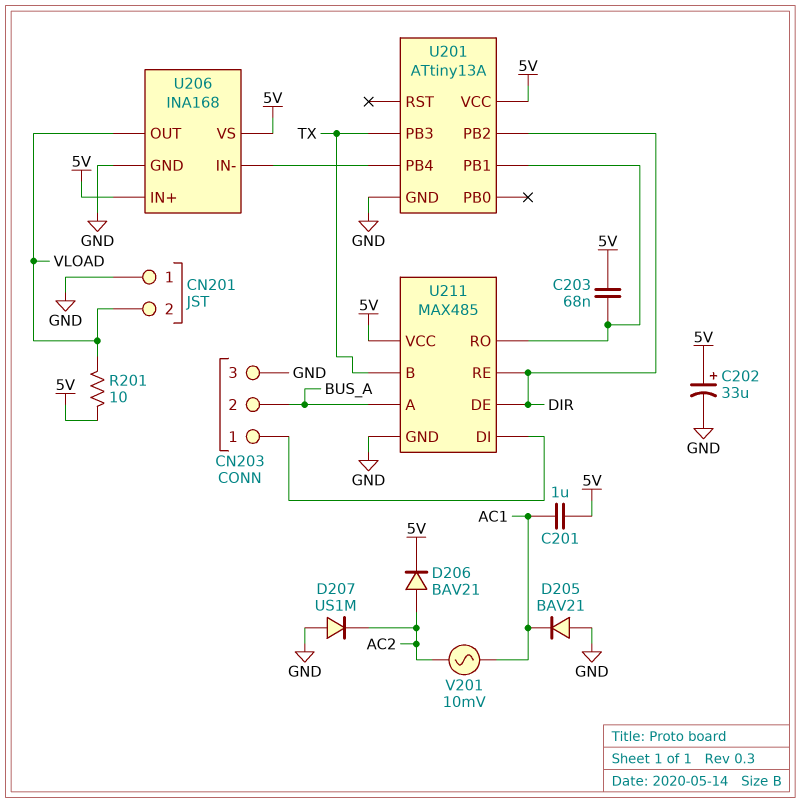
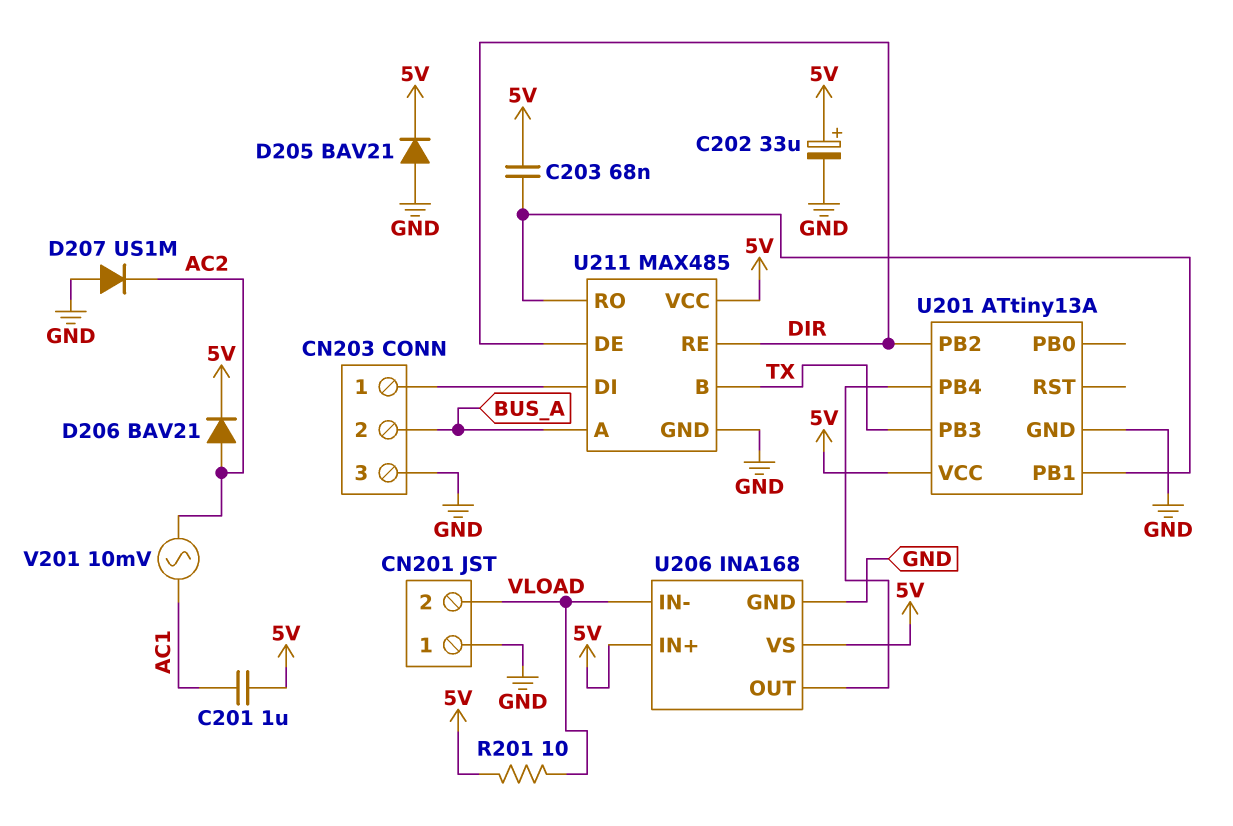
D205: diode BAV21 (A GND, K AC1) -> diode BAV21 (A GND, K 5V)
U206 pin IN-: U201/PB4 -> VLOAD
U206 pin OUT: VLOAD -> U201/PB4

